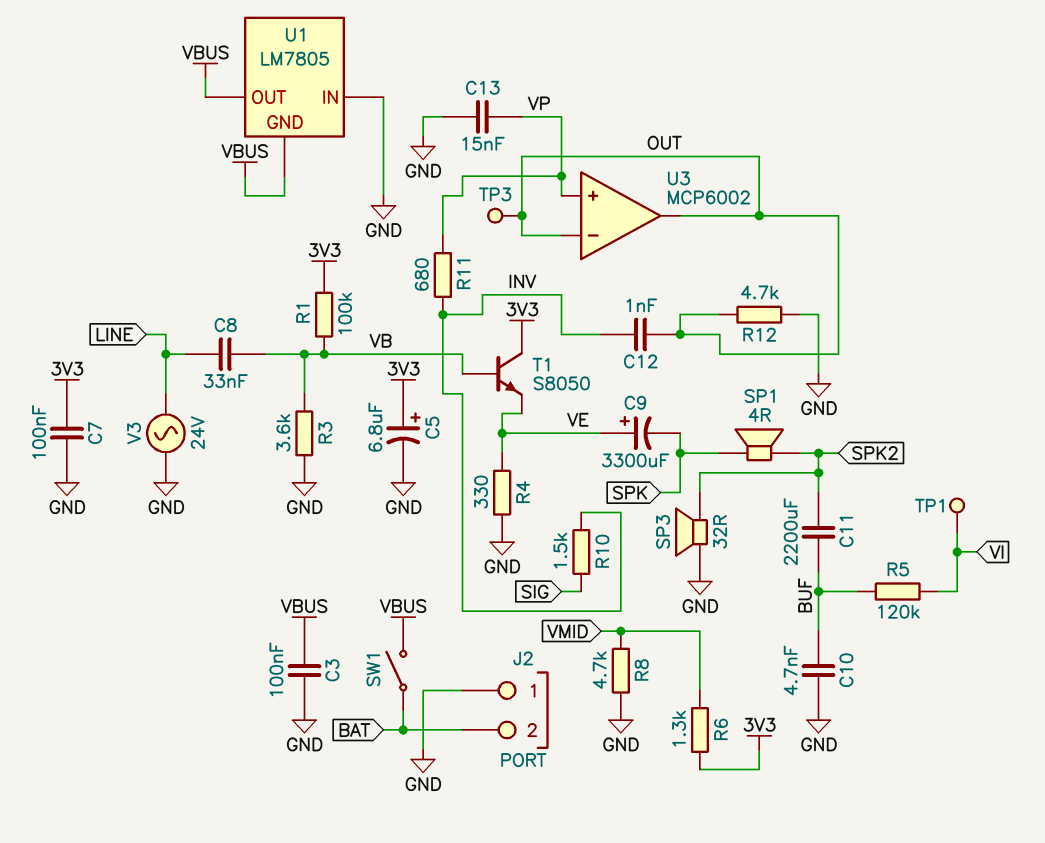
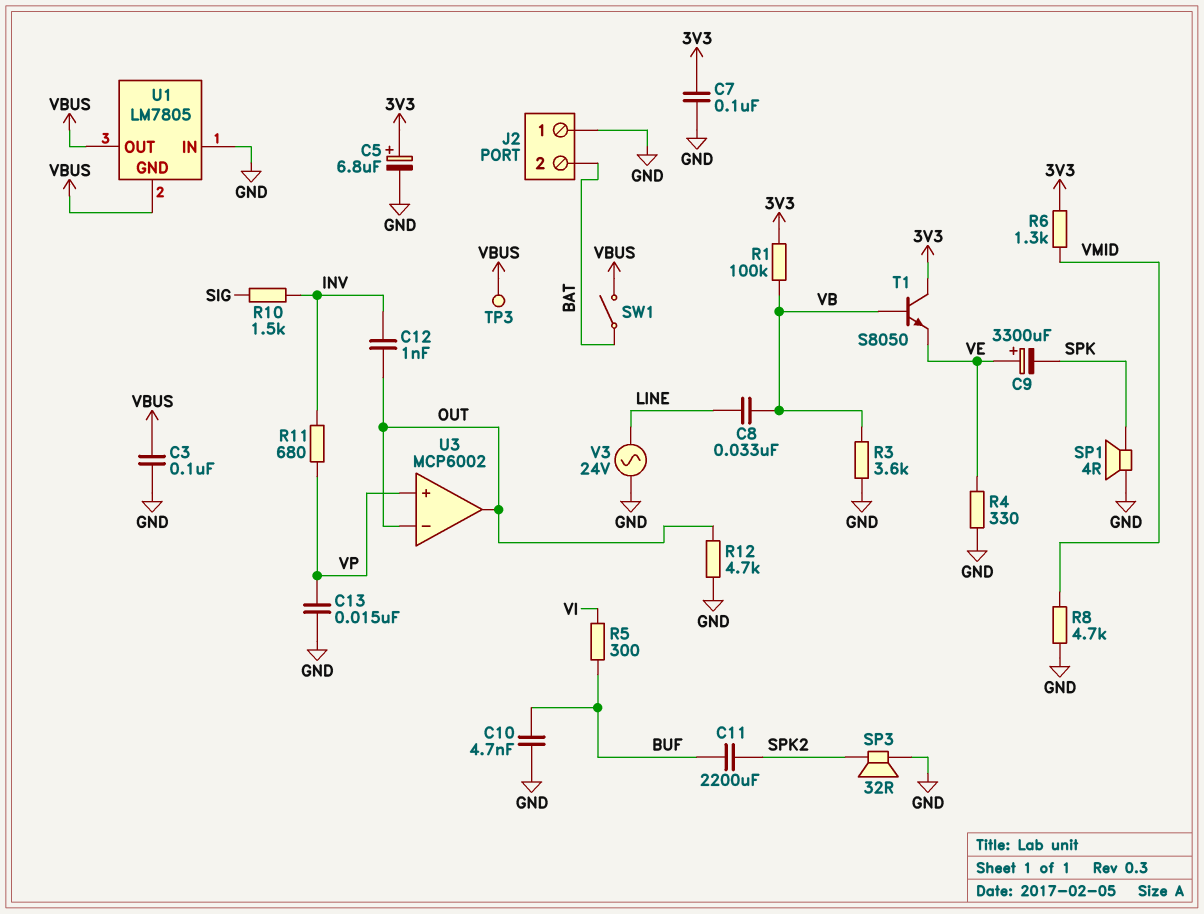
R5: 120k (BUF, VI) -> 300 (BUF, VI)
SP1: speaker 4R (SPK, SPK2) -> speaker 4R (GND, SPK)
TP1: test point (VI) -> none
TP3: test point (OUT) -> test point (VBUS)

